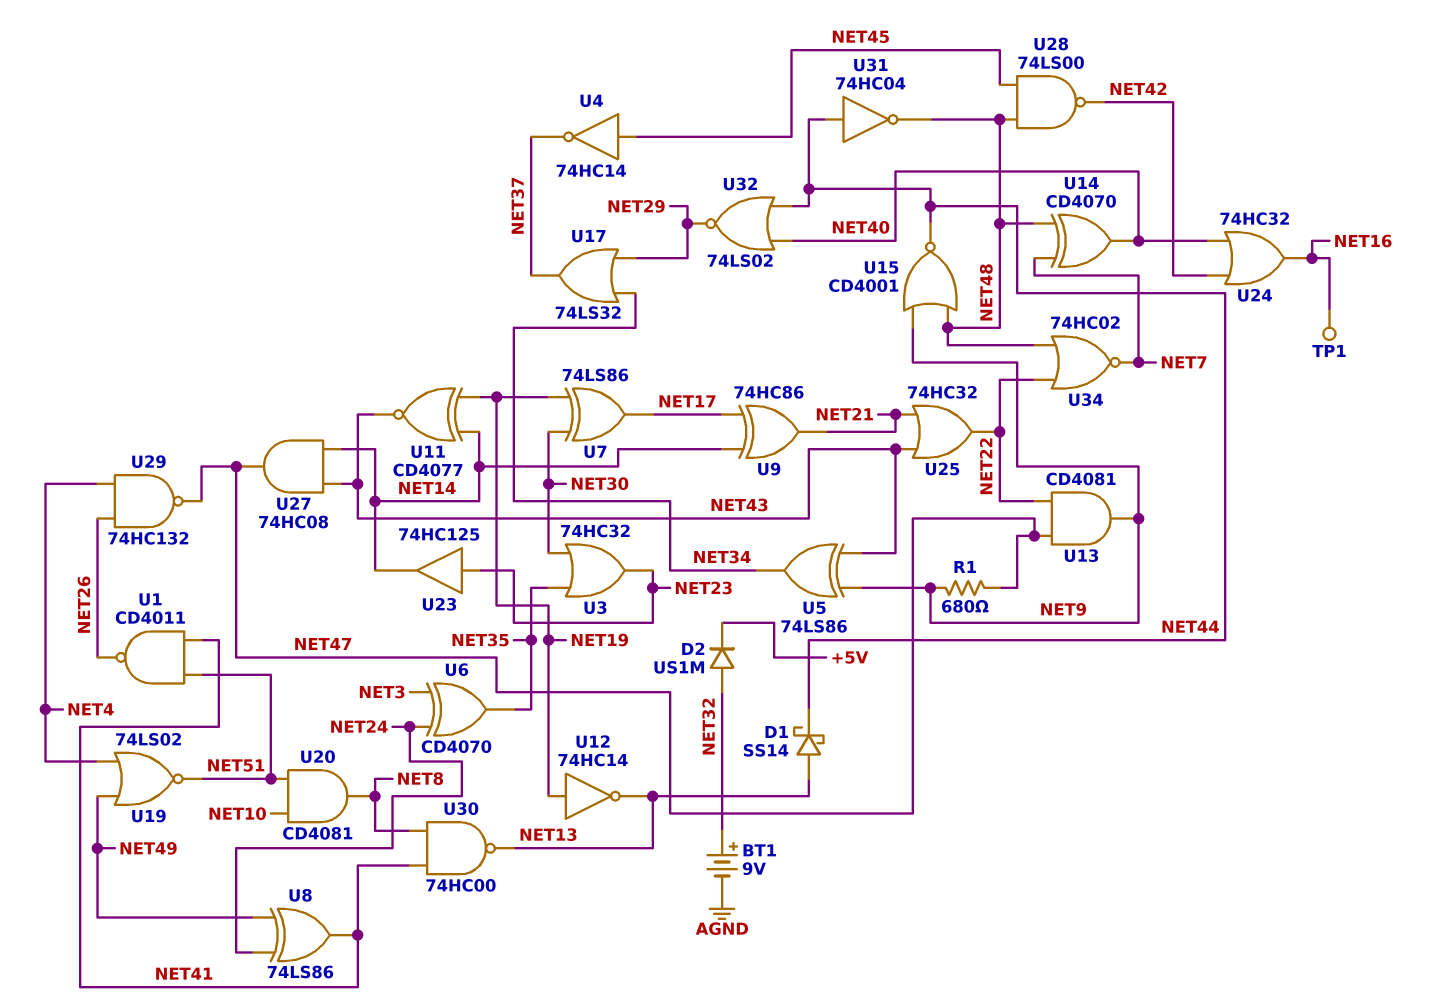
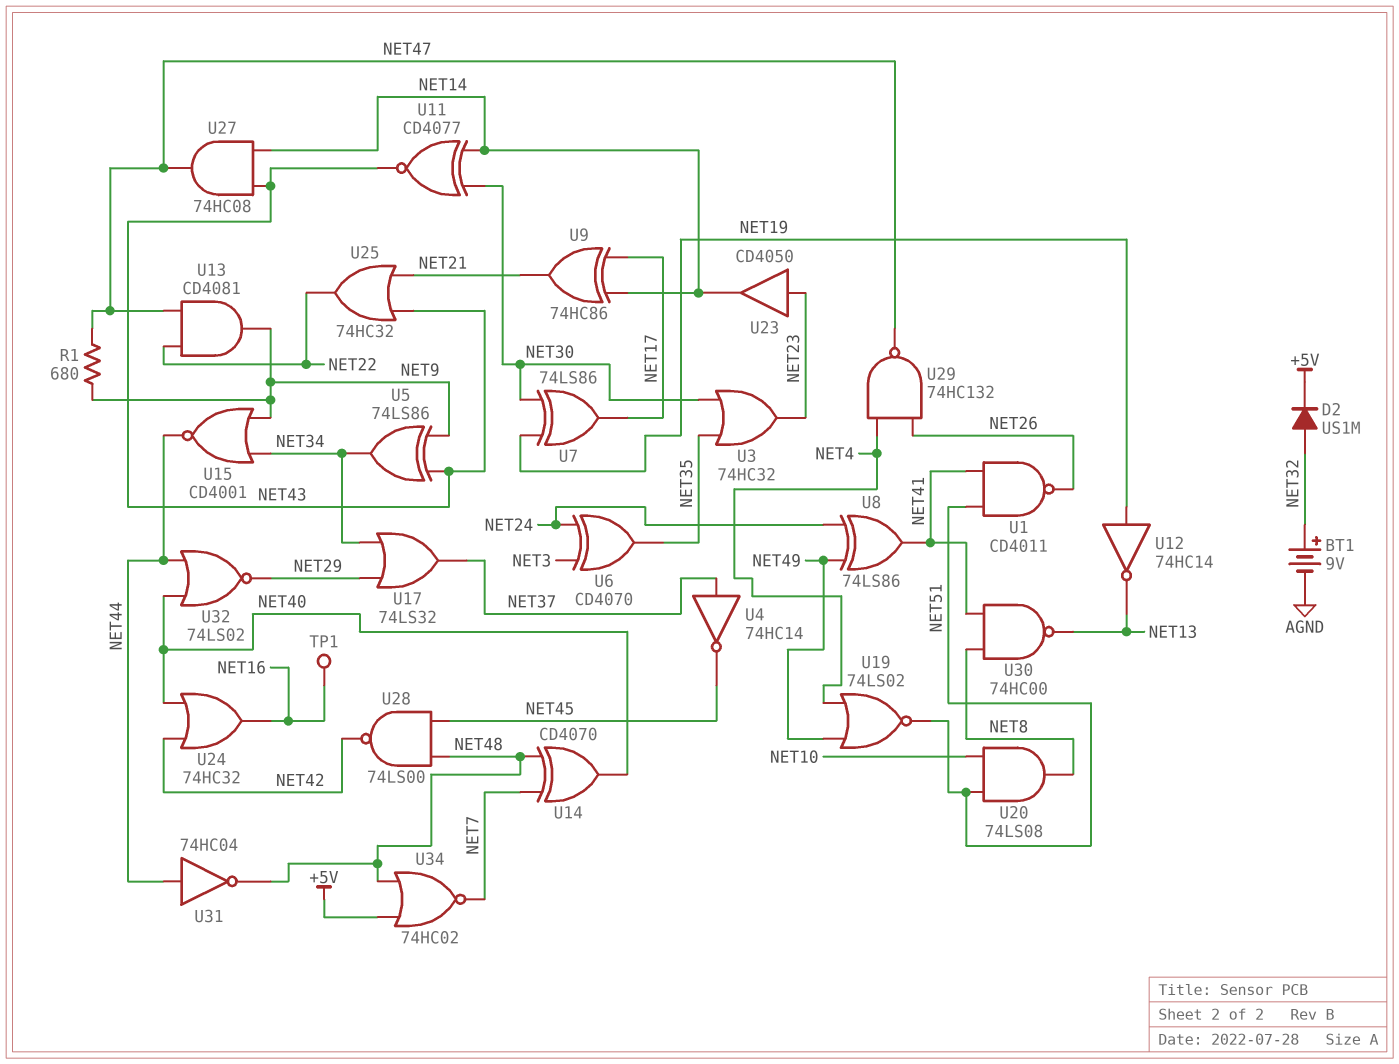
D1: schottky SS14 (A NET13, K NET44) -> none
U4: NOT 74HC14 (in NET45, out NET37) -> NOT 74HC14 (in NET37, out NET45)
U11: XNOR CD4077 (in NET14, in NET19, out NET43) -> XNOR CD4077 (in NET14, in NET30, out NET43)
U15: NOR CD4001 (in NET9, in NET48, out NET44) -> NOR CD4001 (in NET9, in NET34, out NET44)
U20: AND CD4081 (in NET10, in NET51, out NET8) -> AND 74LS08 (in NET10, in NET51, out NET8)
U23: buffer 74HC125 (in NET23, out NET14) -> buffer CD4050 (in NET23, out NET14)
U34: NOR 74HC02 (in NET22, in NET48, out NET7) -> NOR 74HC02 (in +5V, in NET48, out NET7)

